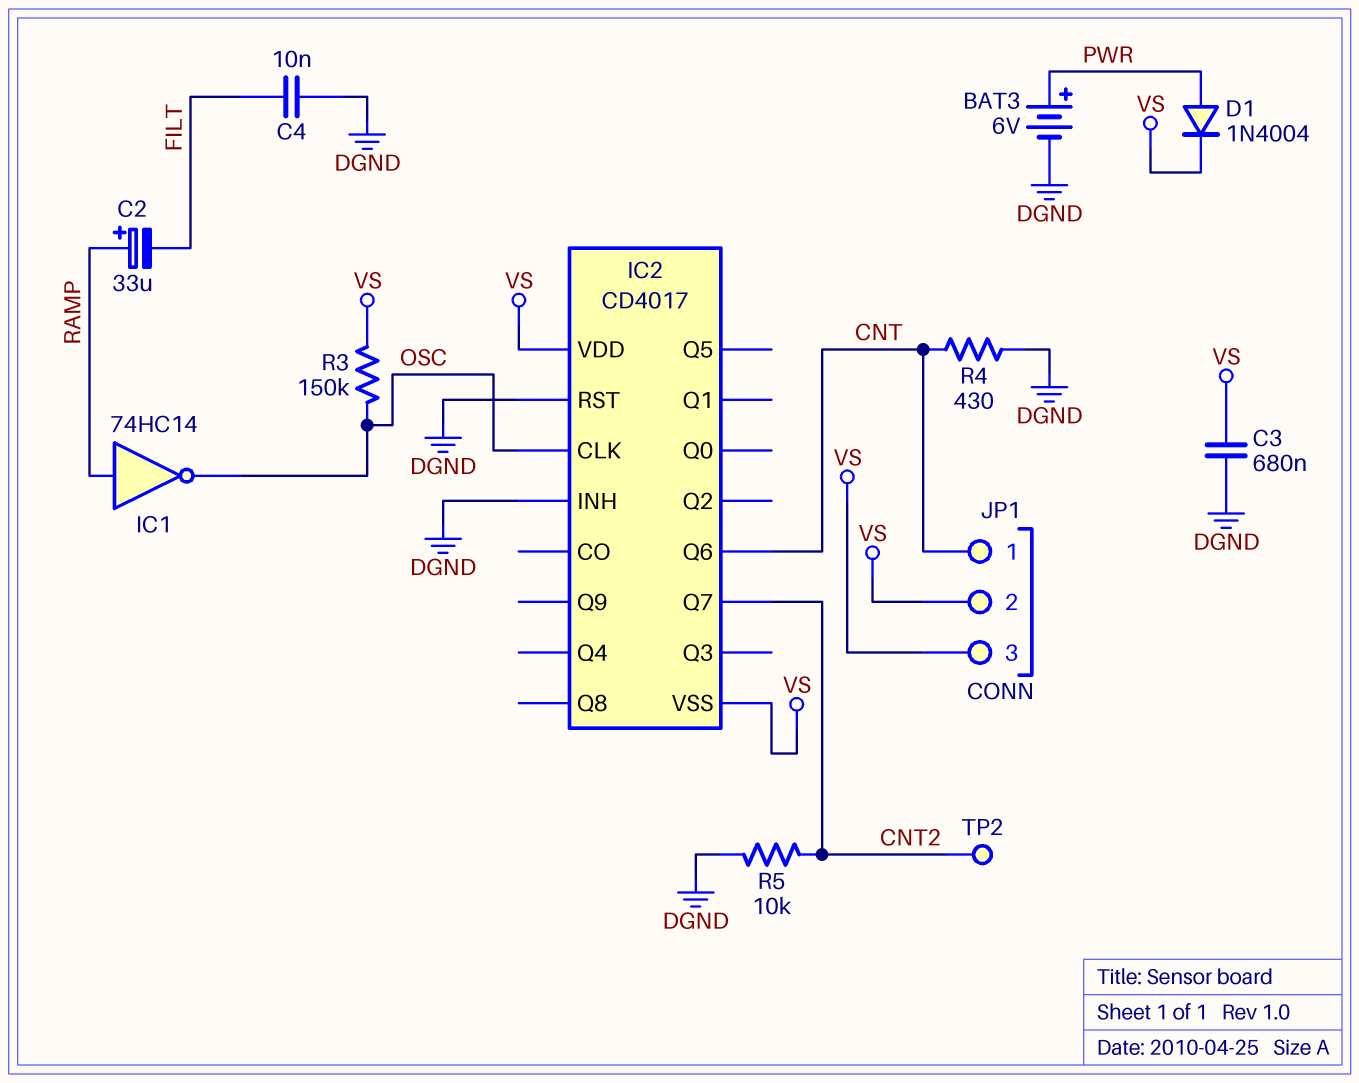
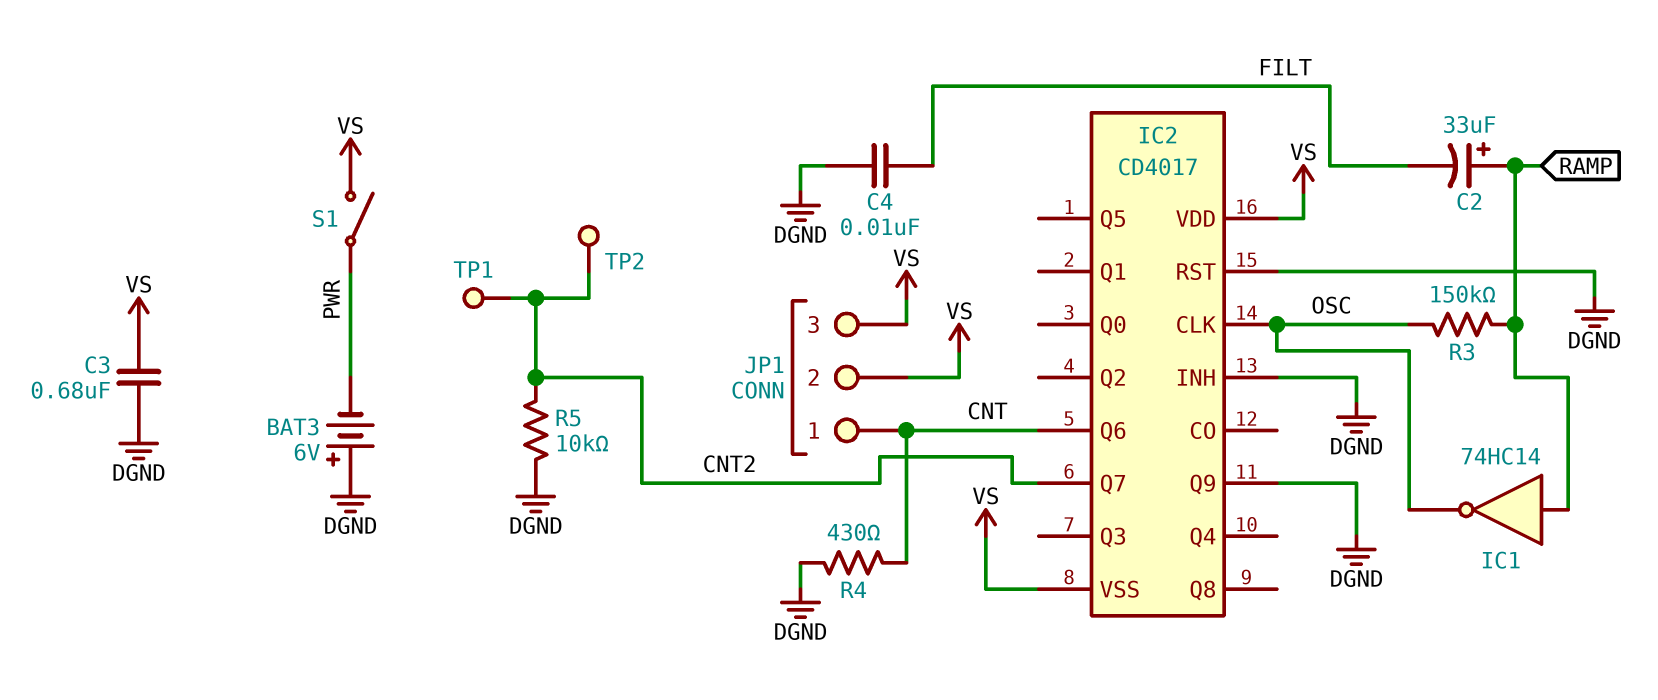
BAT3: 6V (plus PWR, minus DGND) -> 6V (plus DGND, minus PWR)
D1: diode 1N4004 (A PWR, K VS) -> none
IC2 pin Q9: none -> DGND
R3: 150k (OSC, VS) -> 150k (OSC, RAMP)
S1: none -> switch (PWR, VS)
TP1: none -> test point (CNT2)

